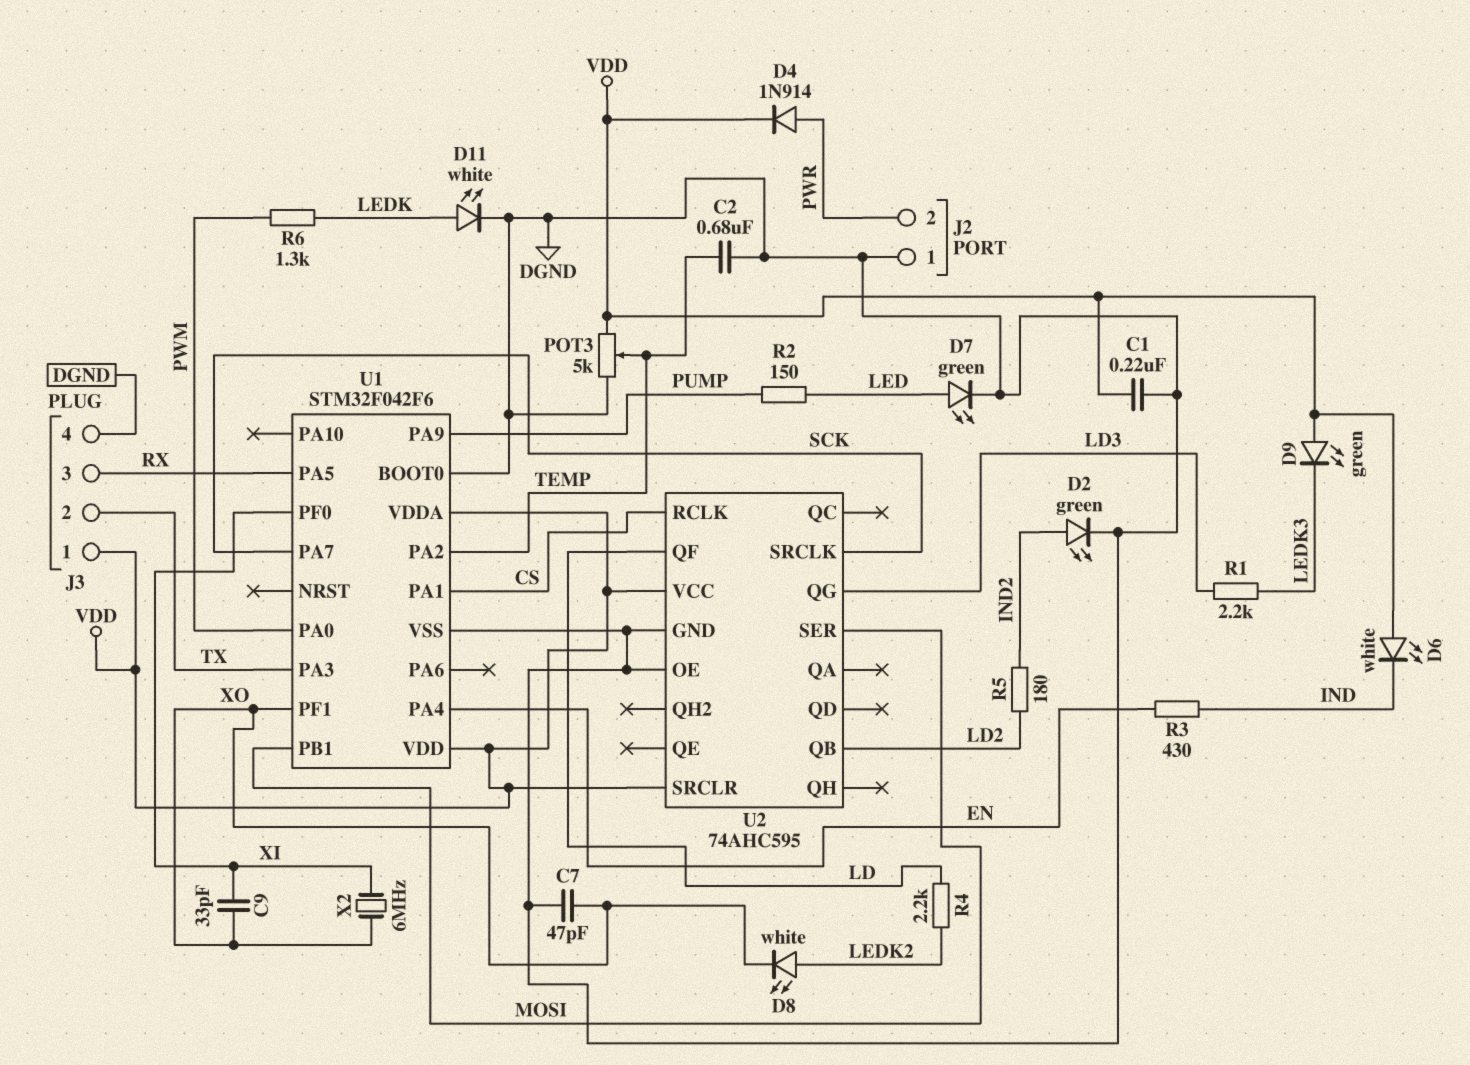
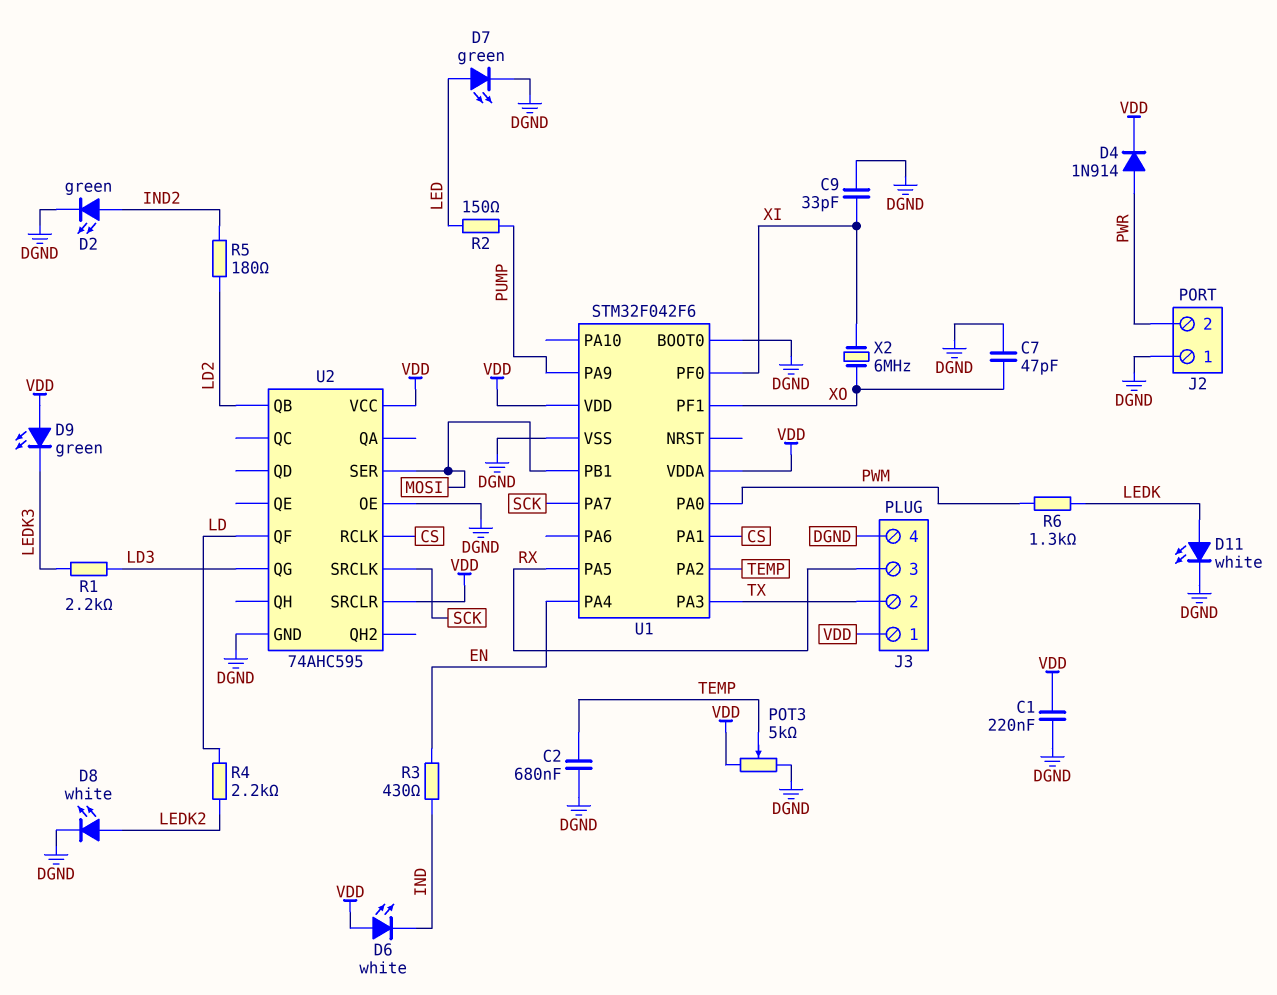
C9: 33pF (XI, XO) -> 33pF (DGND, XI)
D8: LED white (A LEDK2, K XO) -> LED white (A LEDK2, K DGND)

